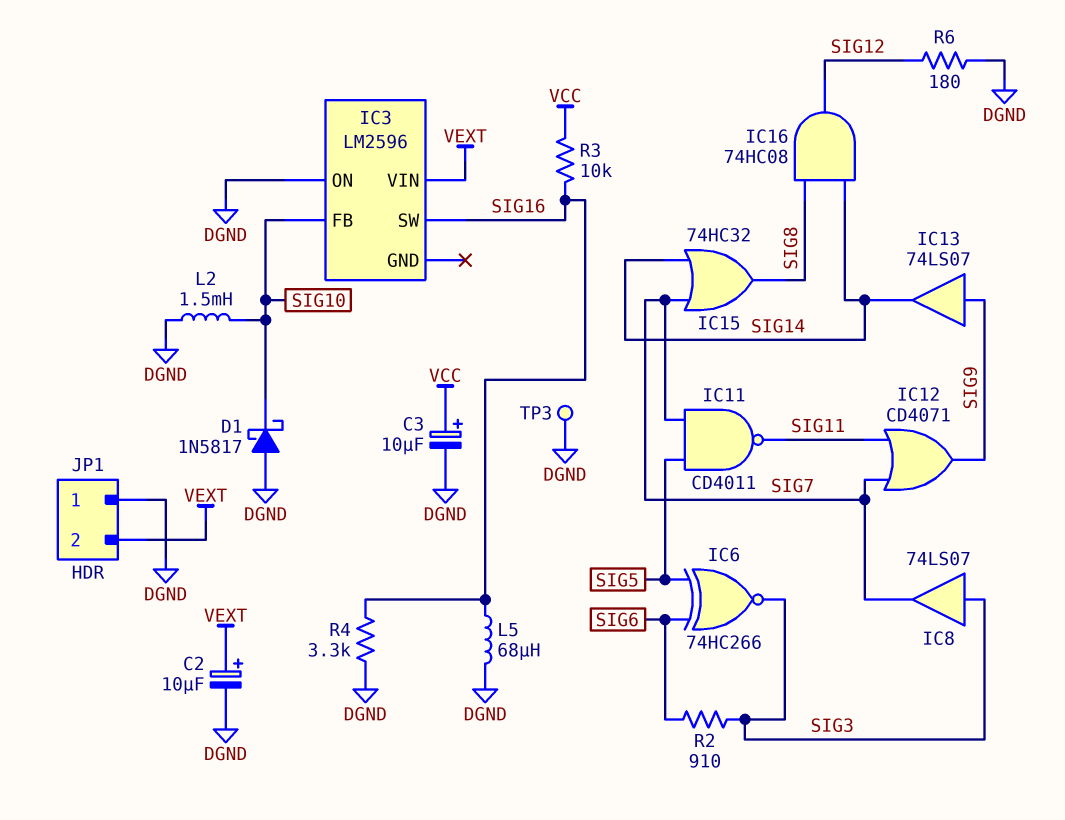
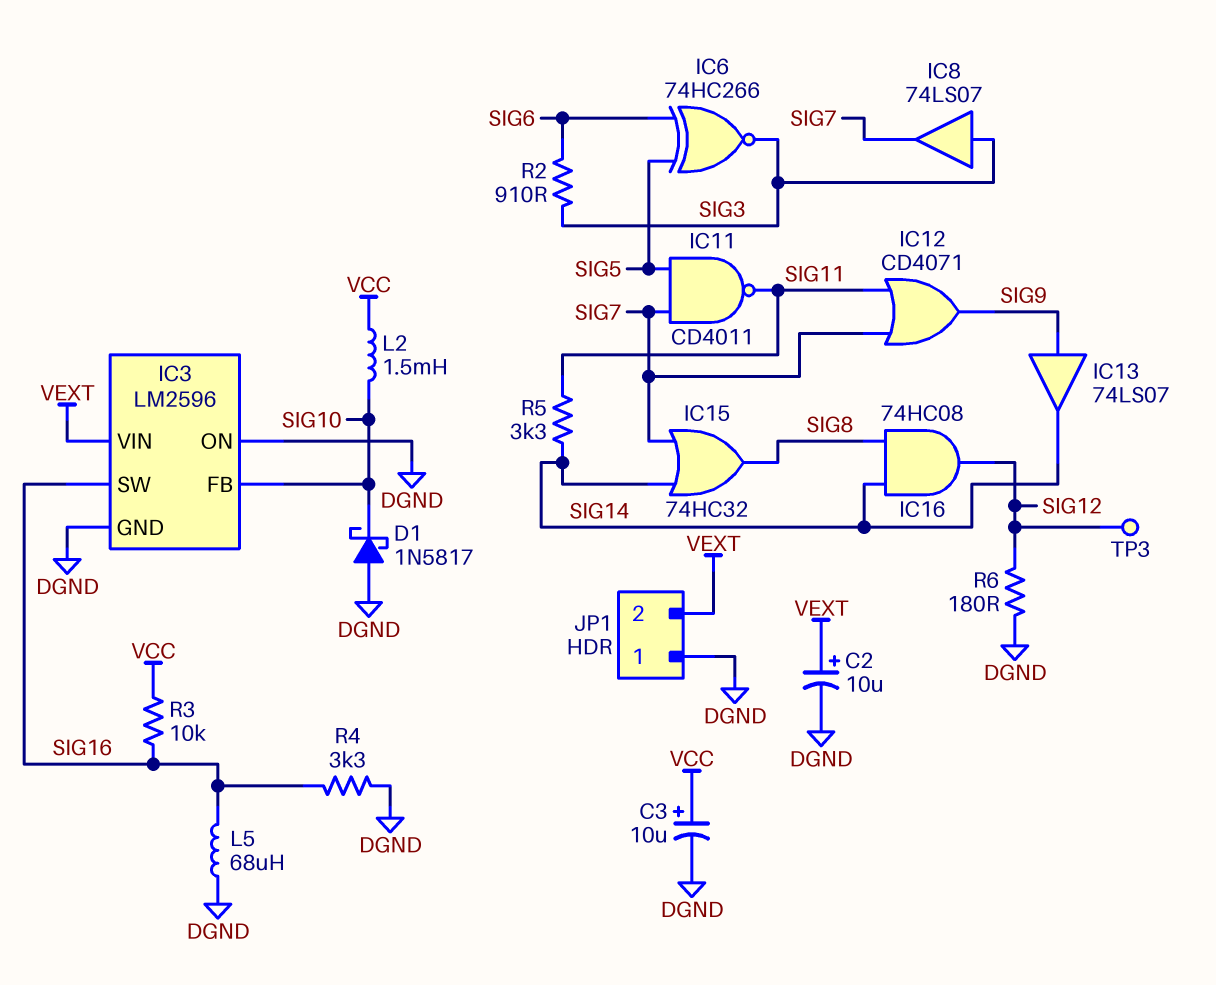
IC3 pin GND: none -> DGND
L2: 1.5mH (DGND, SIG10) -> 1.5mH (SIG10, VCC)
R5: none -> 3.3k (SIG11, SIG14)
TP3: test point (DGND) -> test point (SIG12)

